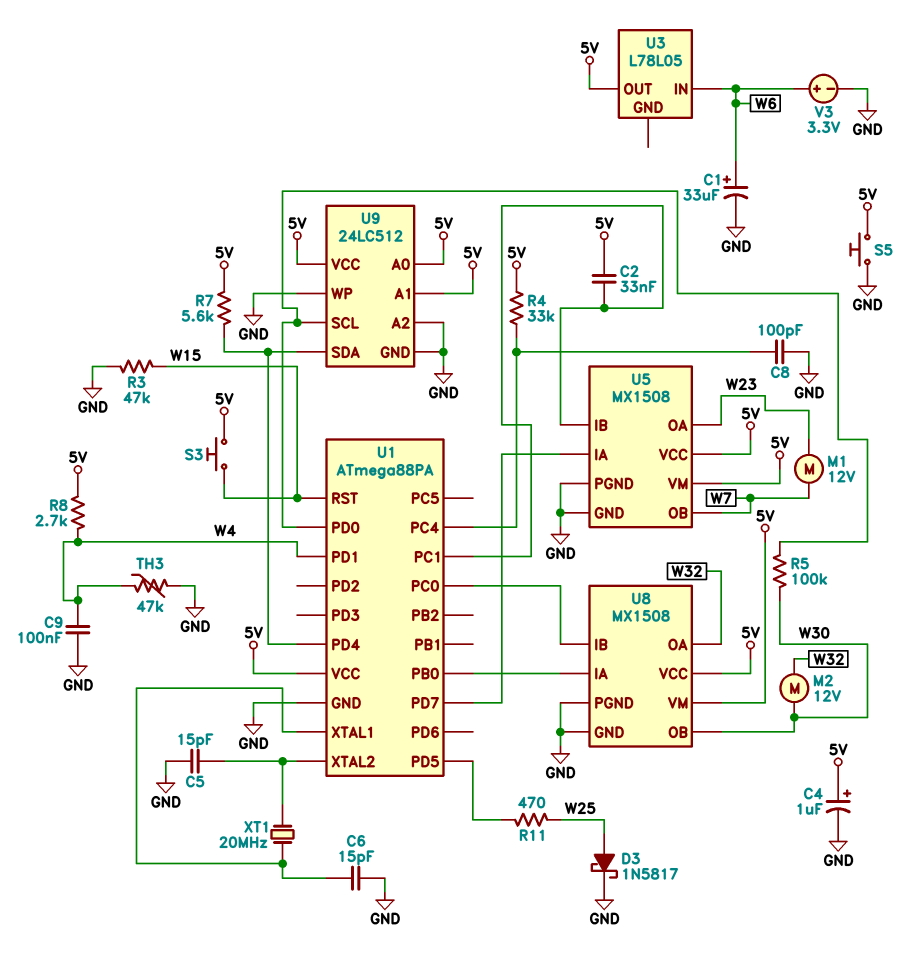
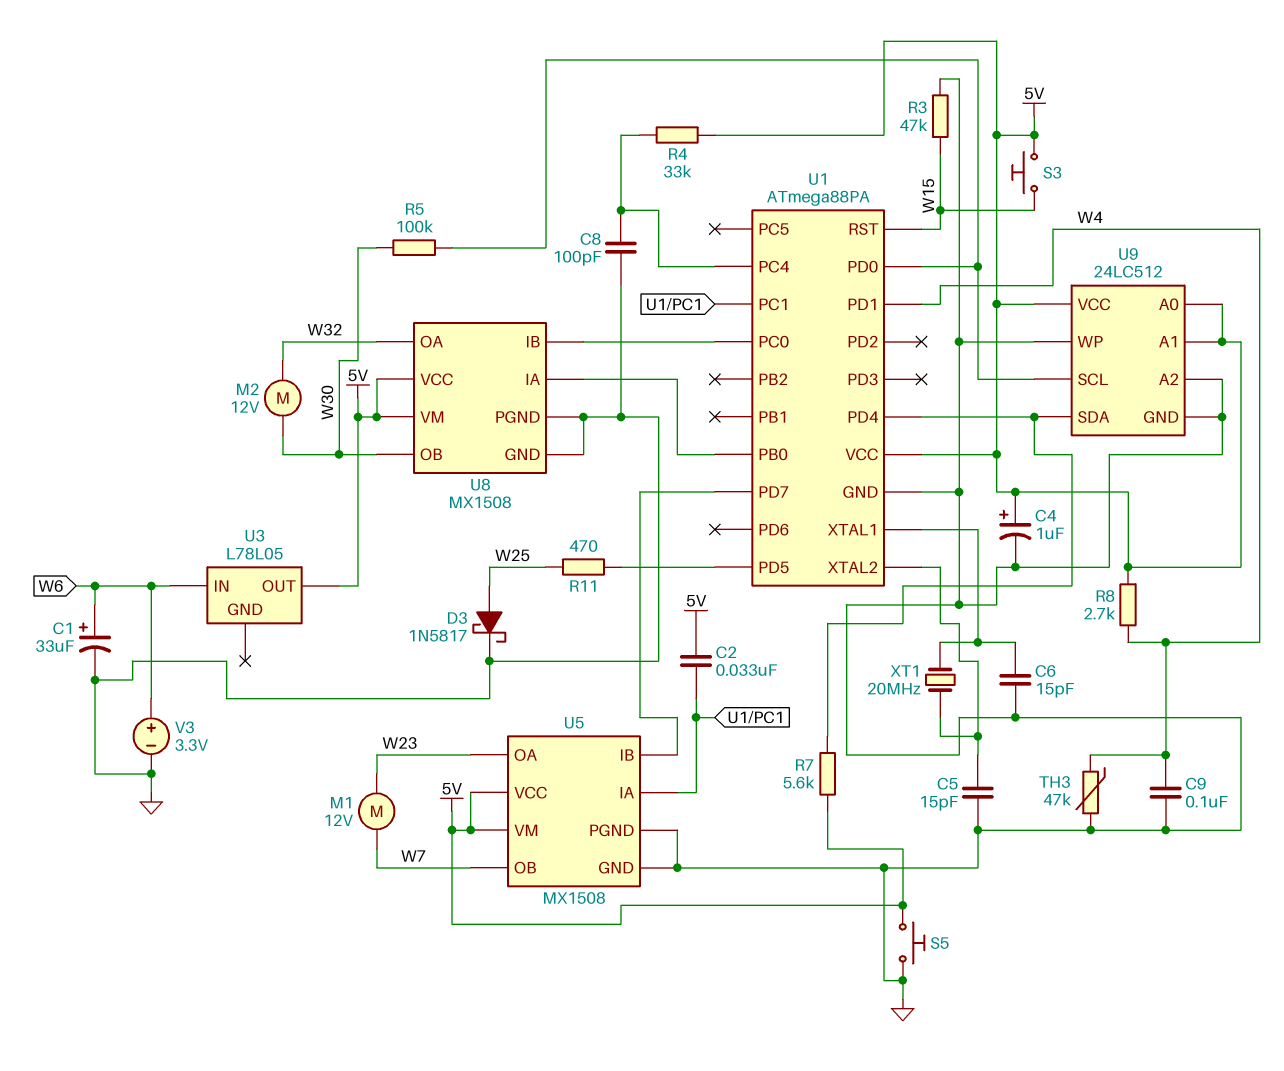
U5 pin IA: U1/PD7 -> U1/PC1
U5 pin IB: U1/PC1 -> U1/PD7

